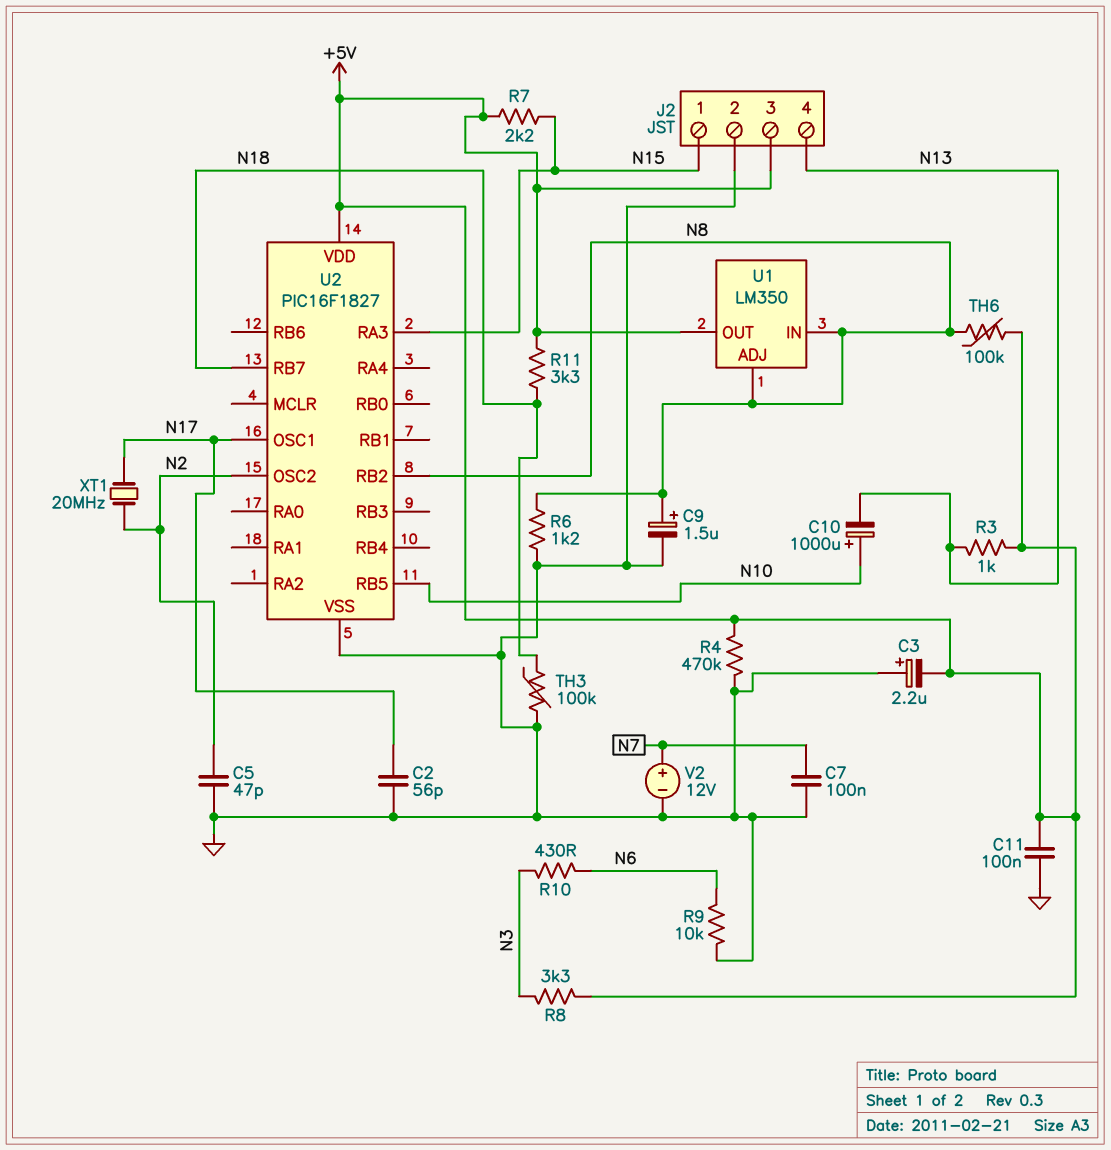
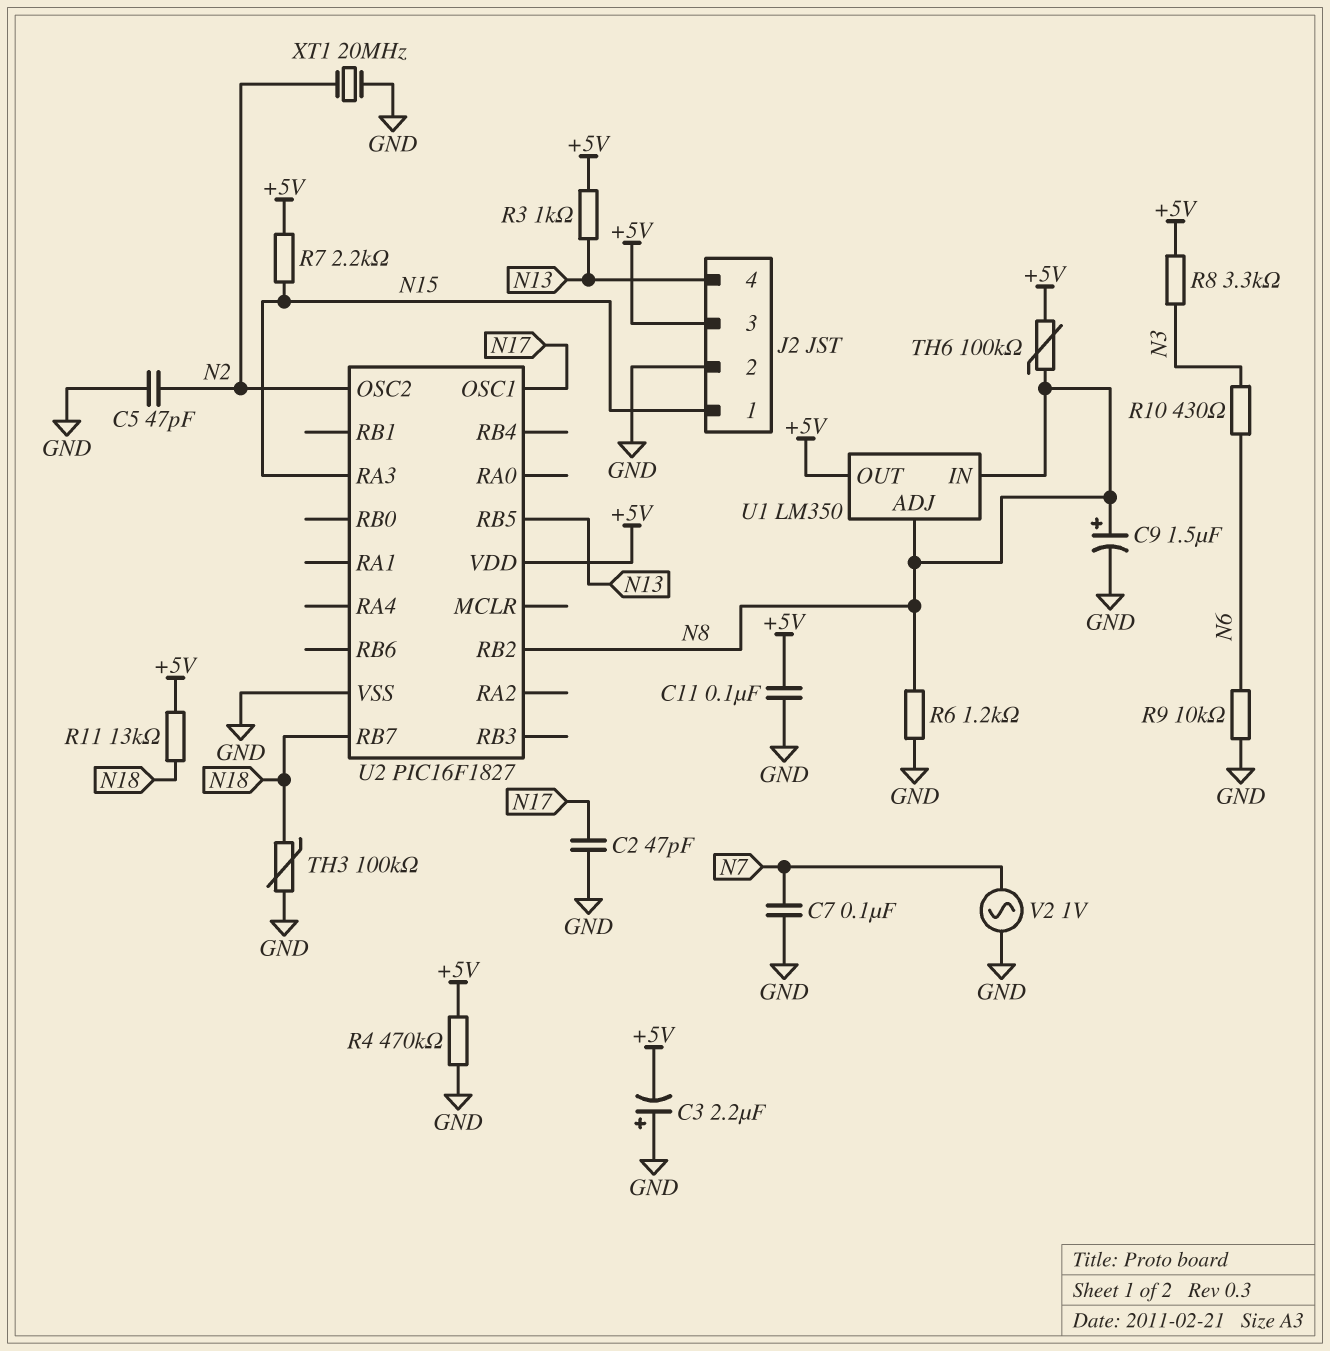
C2: 56pF (GND, N17) -> 47pF (GND, N17)
C10: 1000uF (plus N10, minus N13) -> none
R11: 3.3k (+5V, N18) -> 13k (+5V, N18)
U2 pin RB5: N10 -> N13
V2: 12V (plus N7, minus GND) -> AC 1V (GND, N7)
XT1: 20MHz (N2, N17) -> 20MHz (GND, N2)

